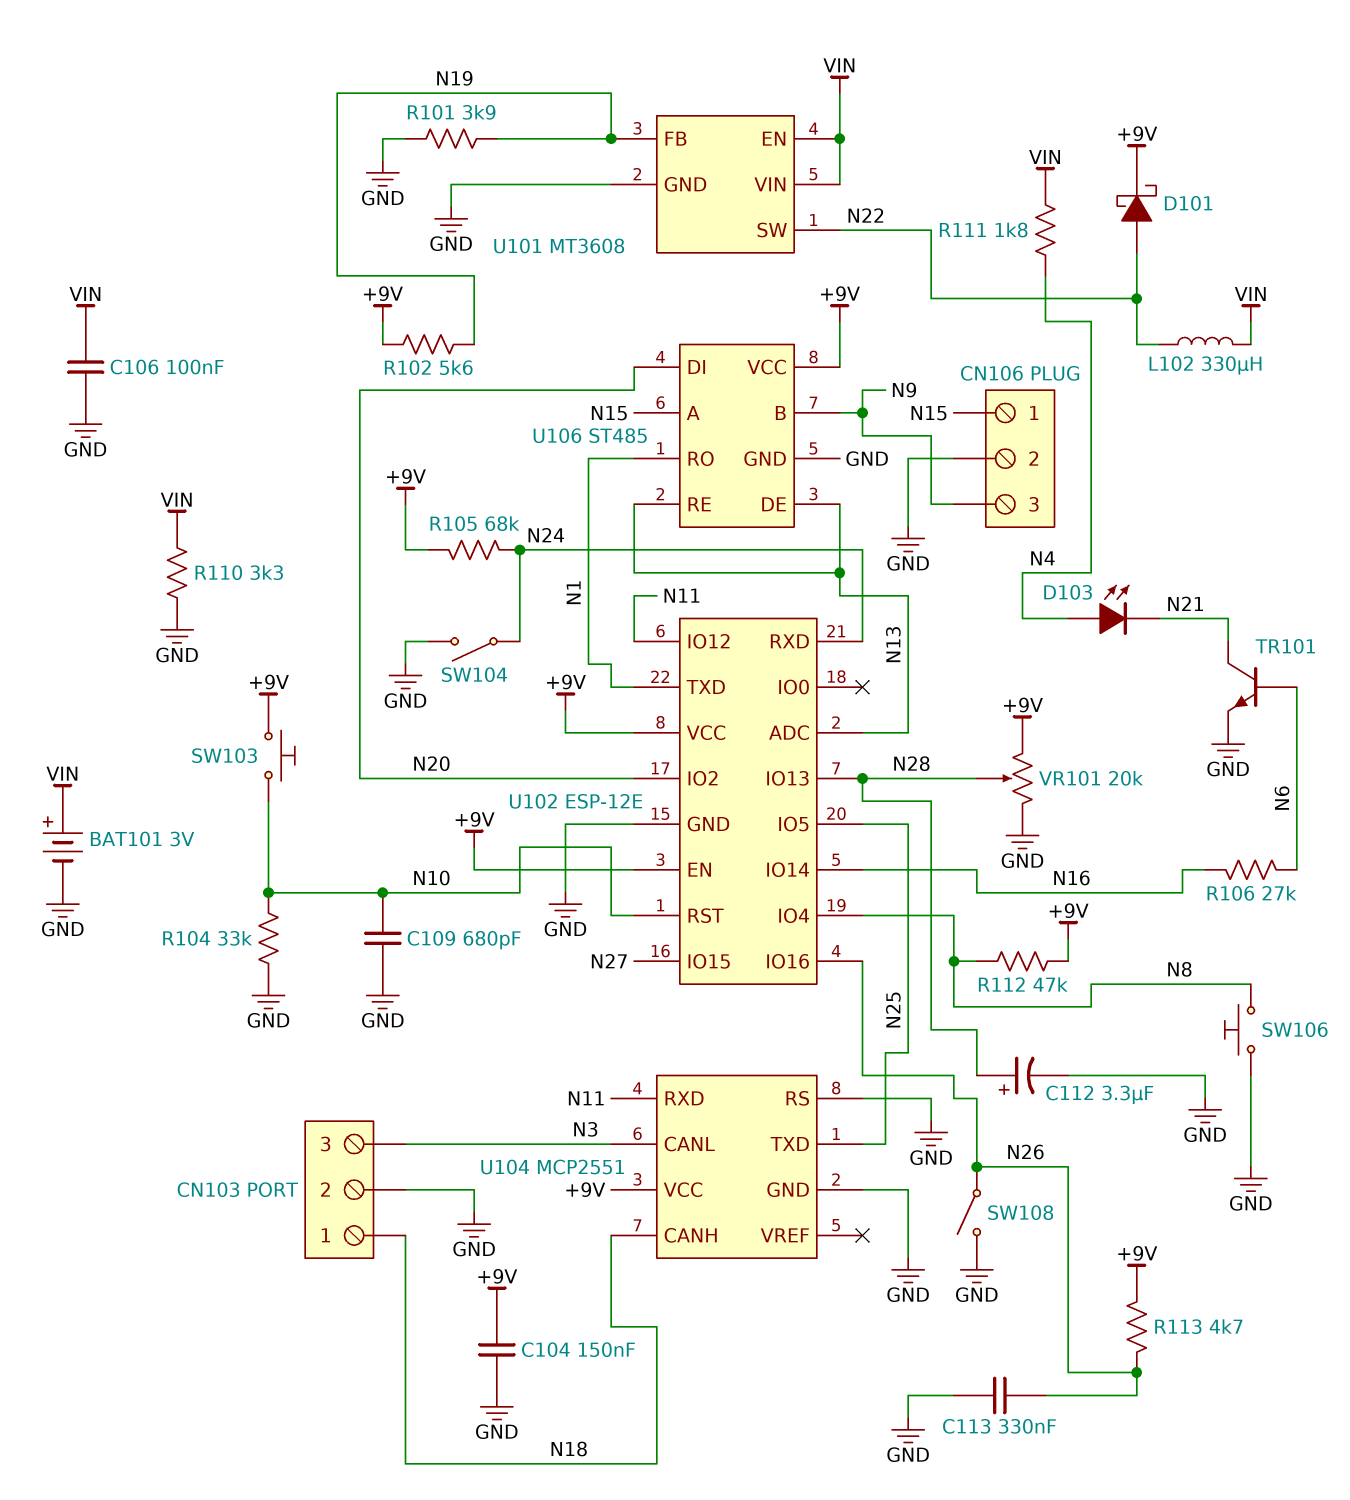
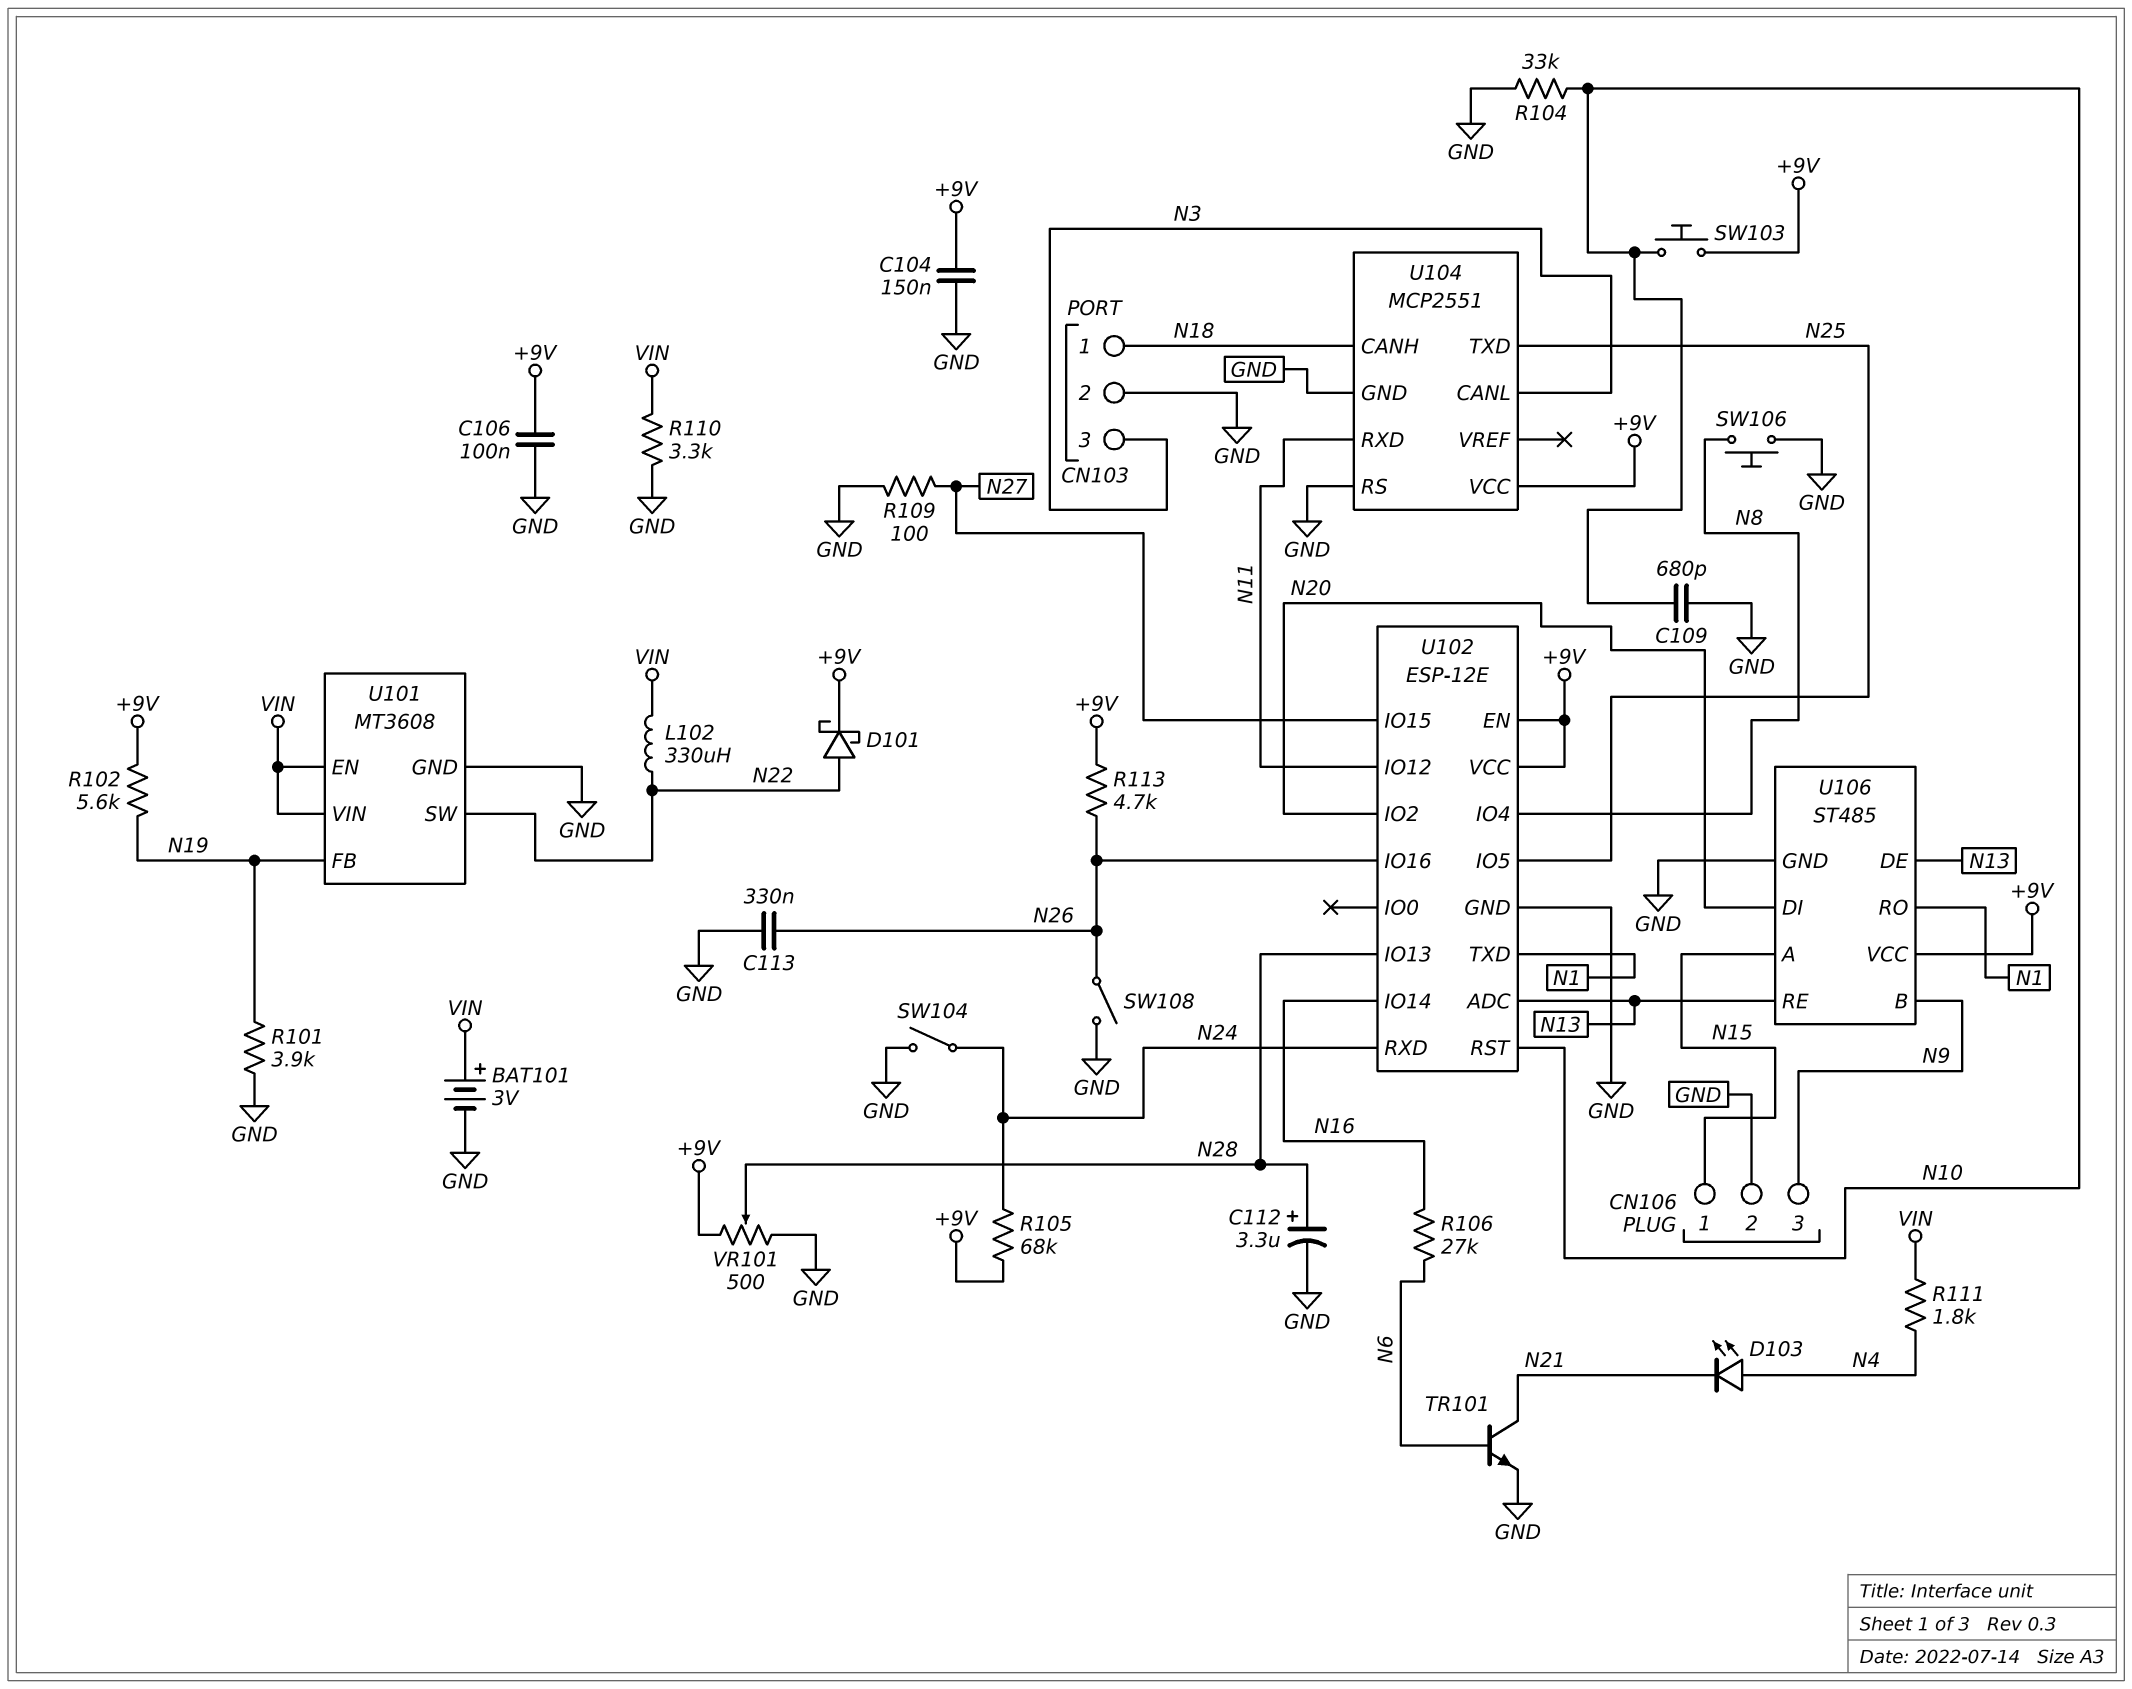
C106: 100nF (GND, VIN) -> 100nF (+9V, GND)
R109: none -> 100 (GND, N27)
R112: 47k (+9V, N8) -> none
VR101: 20k (+9V, GND, wiper N28) -> 500 (+9V, GND, wiper N28)

